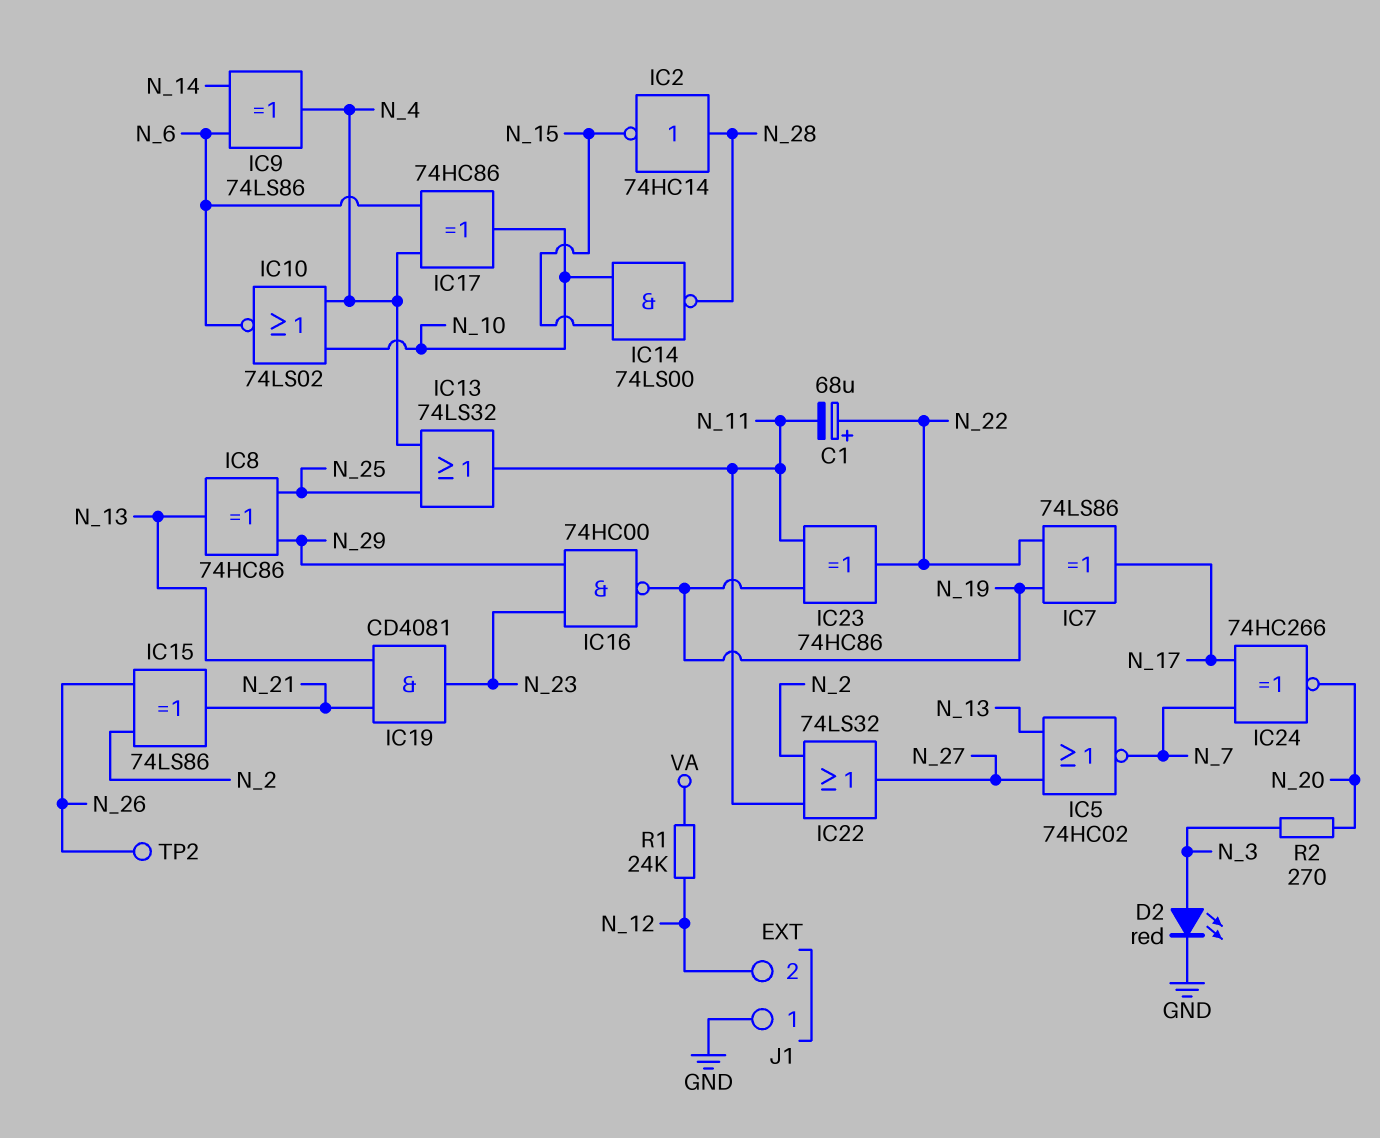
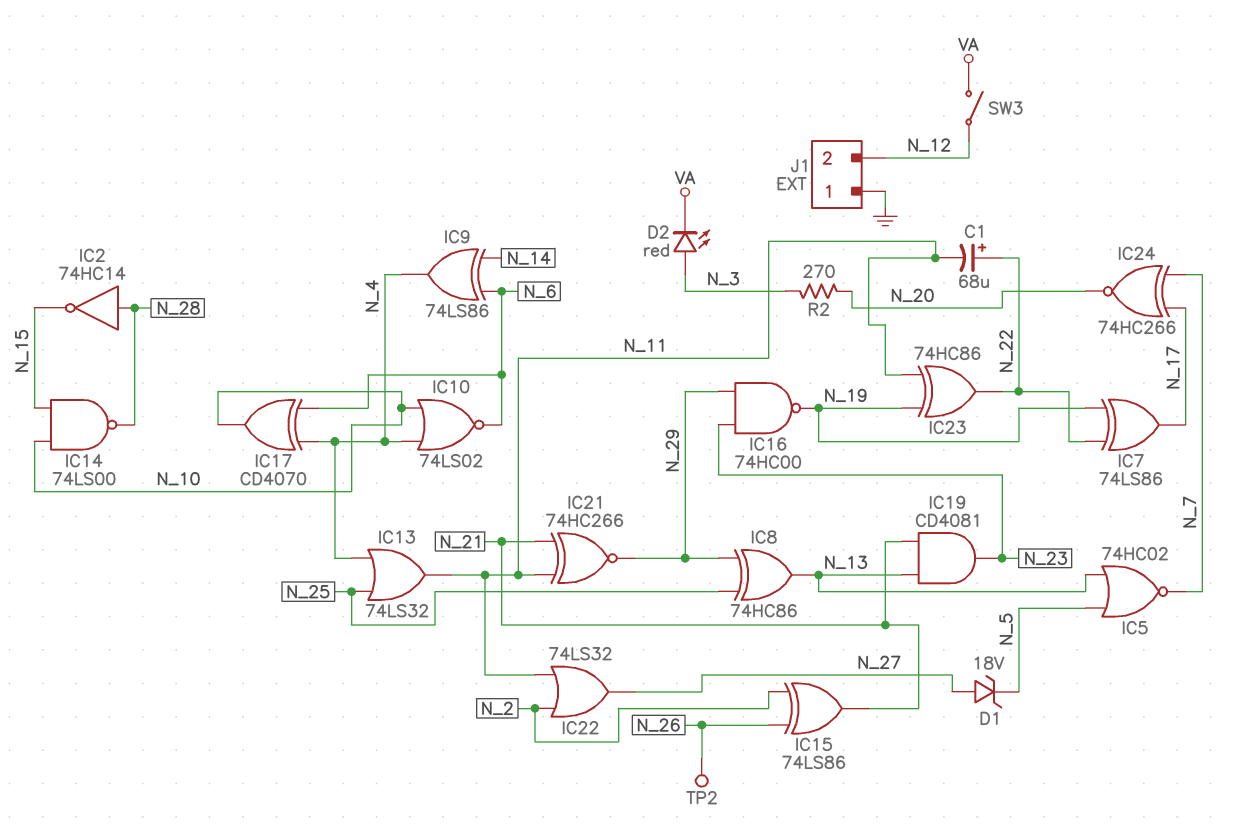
D1: none -> zener 18V (A N_27, K N_5)
D2: LED red (A N_3, K GND) -> LED red (A N_3, K VA)
IC5: NOR 74HC02 (in N_13, in N_27, out N_7) -> NOR 74HC02 (in N_5, in N_13, out N_7)
IC17: XOR 74HC86 (in N_4, in N_6, out N_10) -> XOR CD4070 (in N_4, in N_6, out N_10)
IC21: none -> XNOR 74HC266 (in N_11, in N_21, out N_29)
R1: 24k (N_12, VA) -> none
SW3: none -> switch (N_12, VA)

